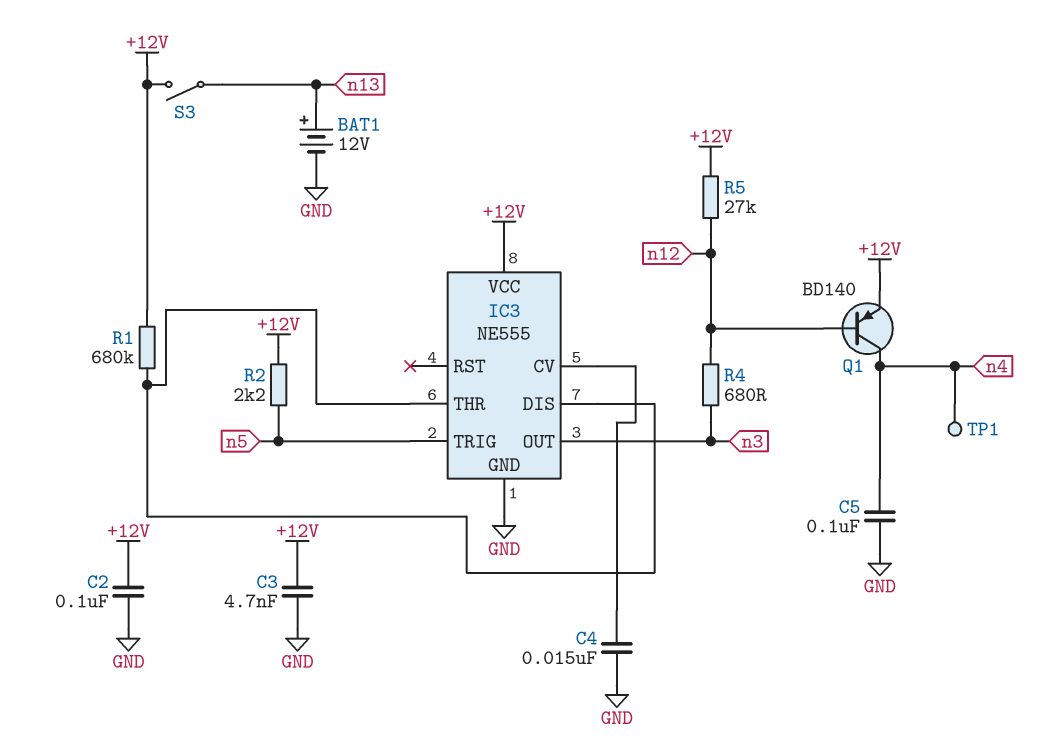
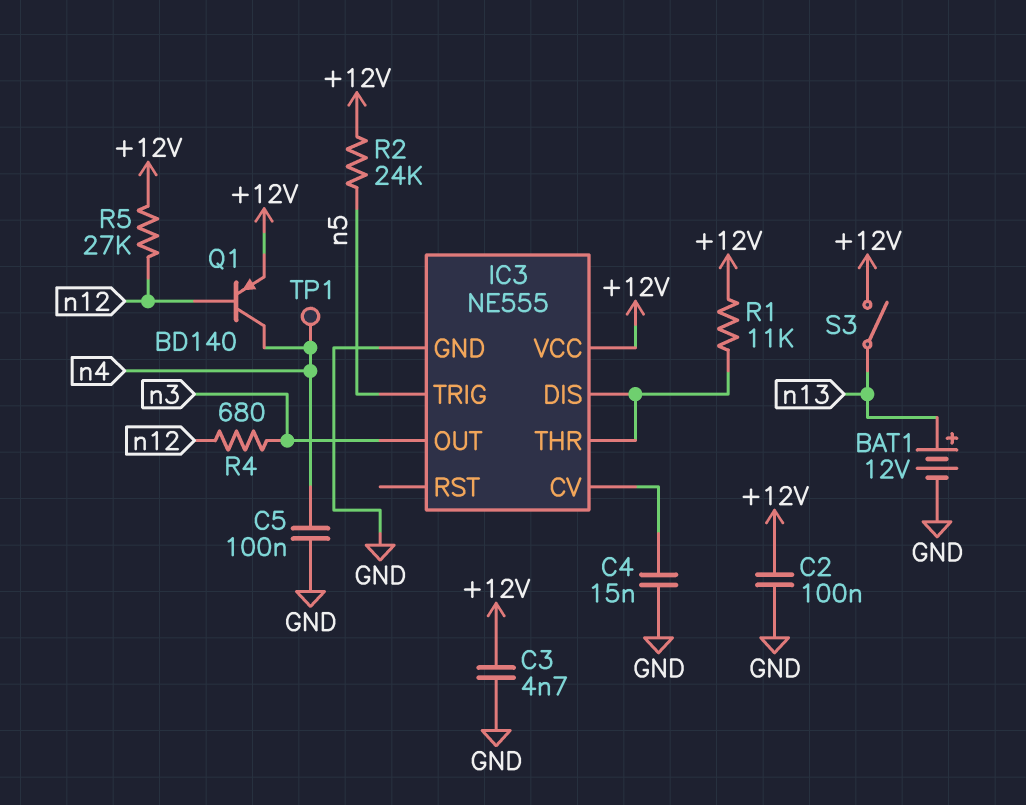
R1: 680k (+12V, IC3/DIS) -> 11k (+12V, IC3/DIS)
R2: 2.2k (+12V, n5) -> 24k (+12V, n5)

